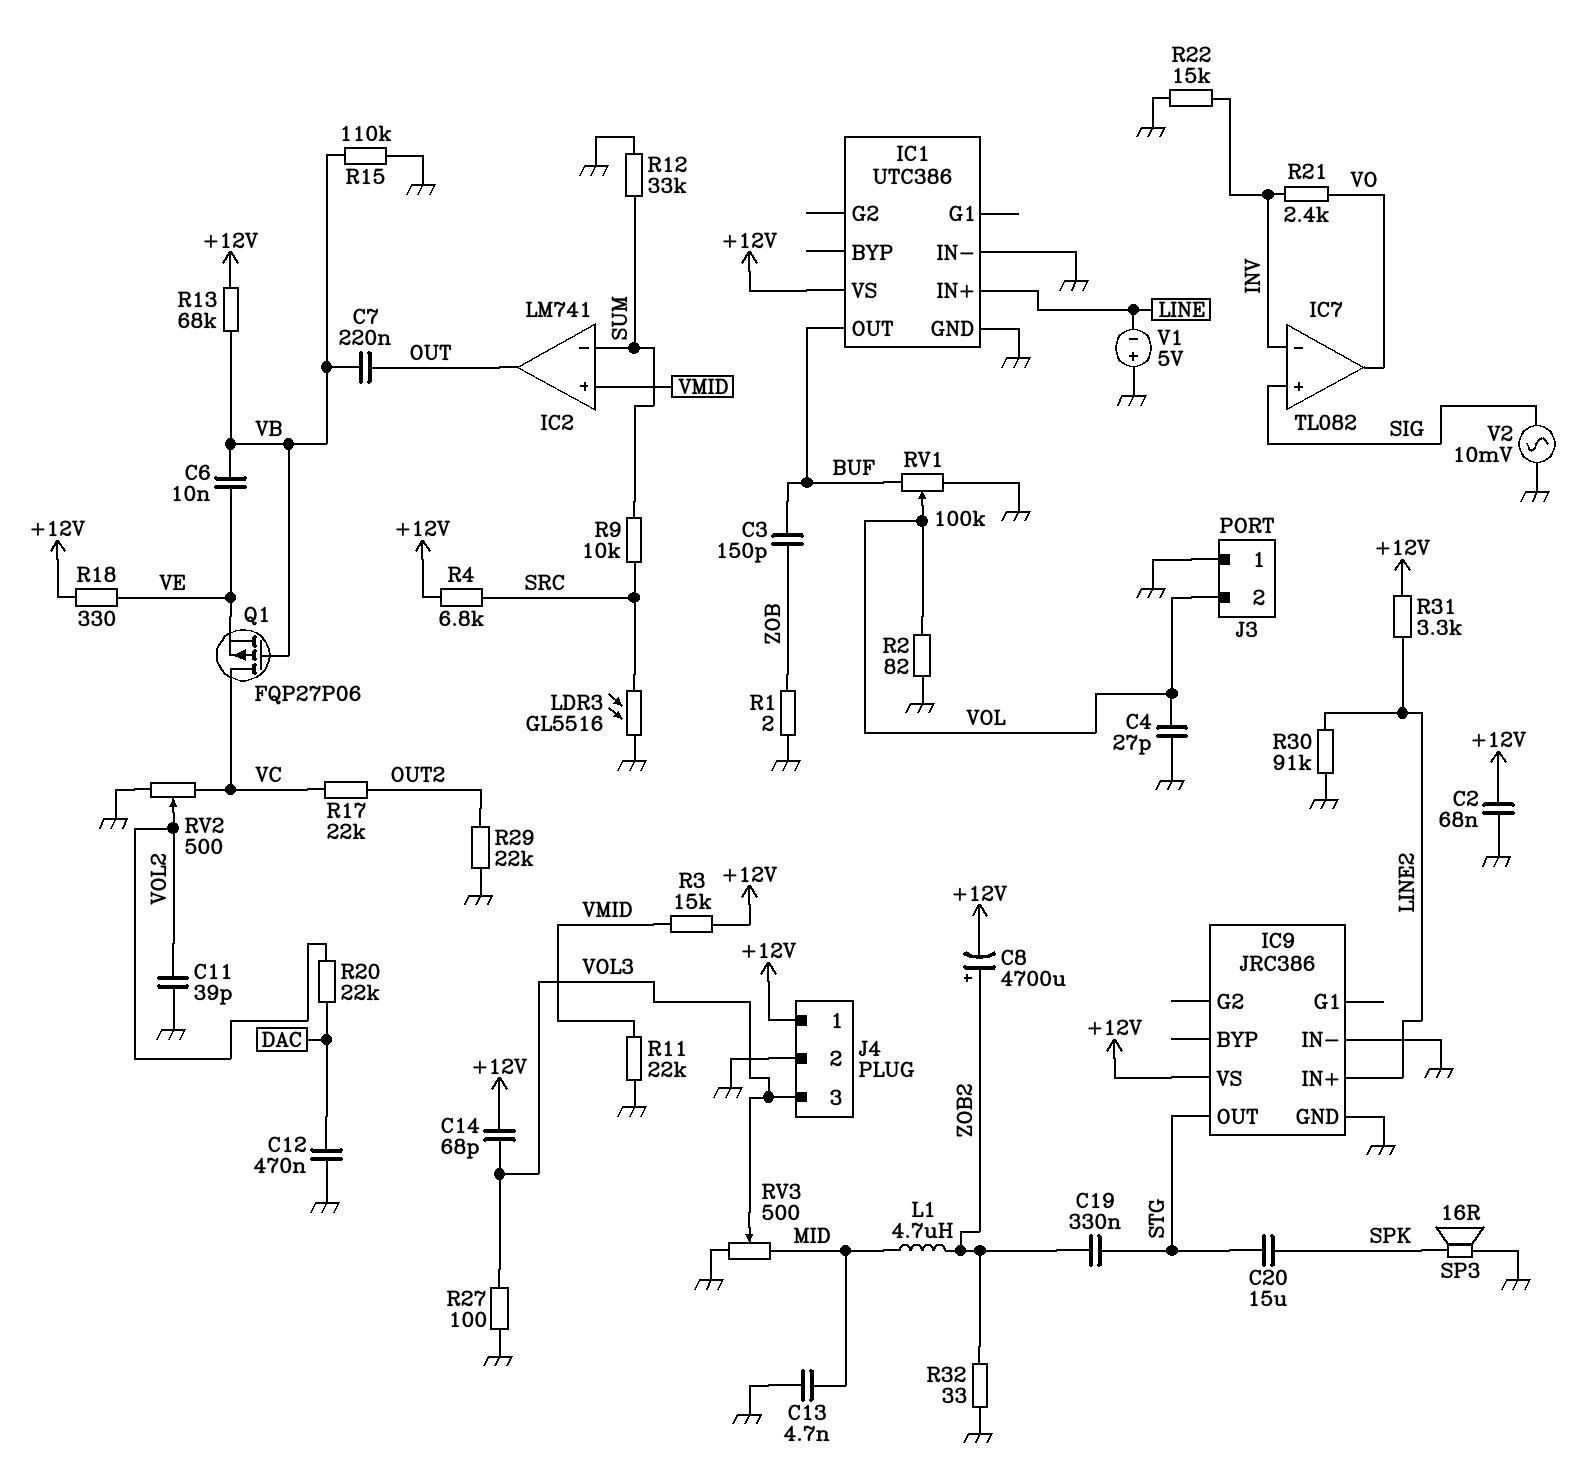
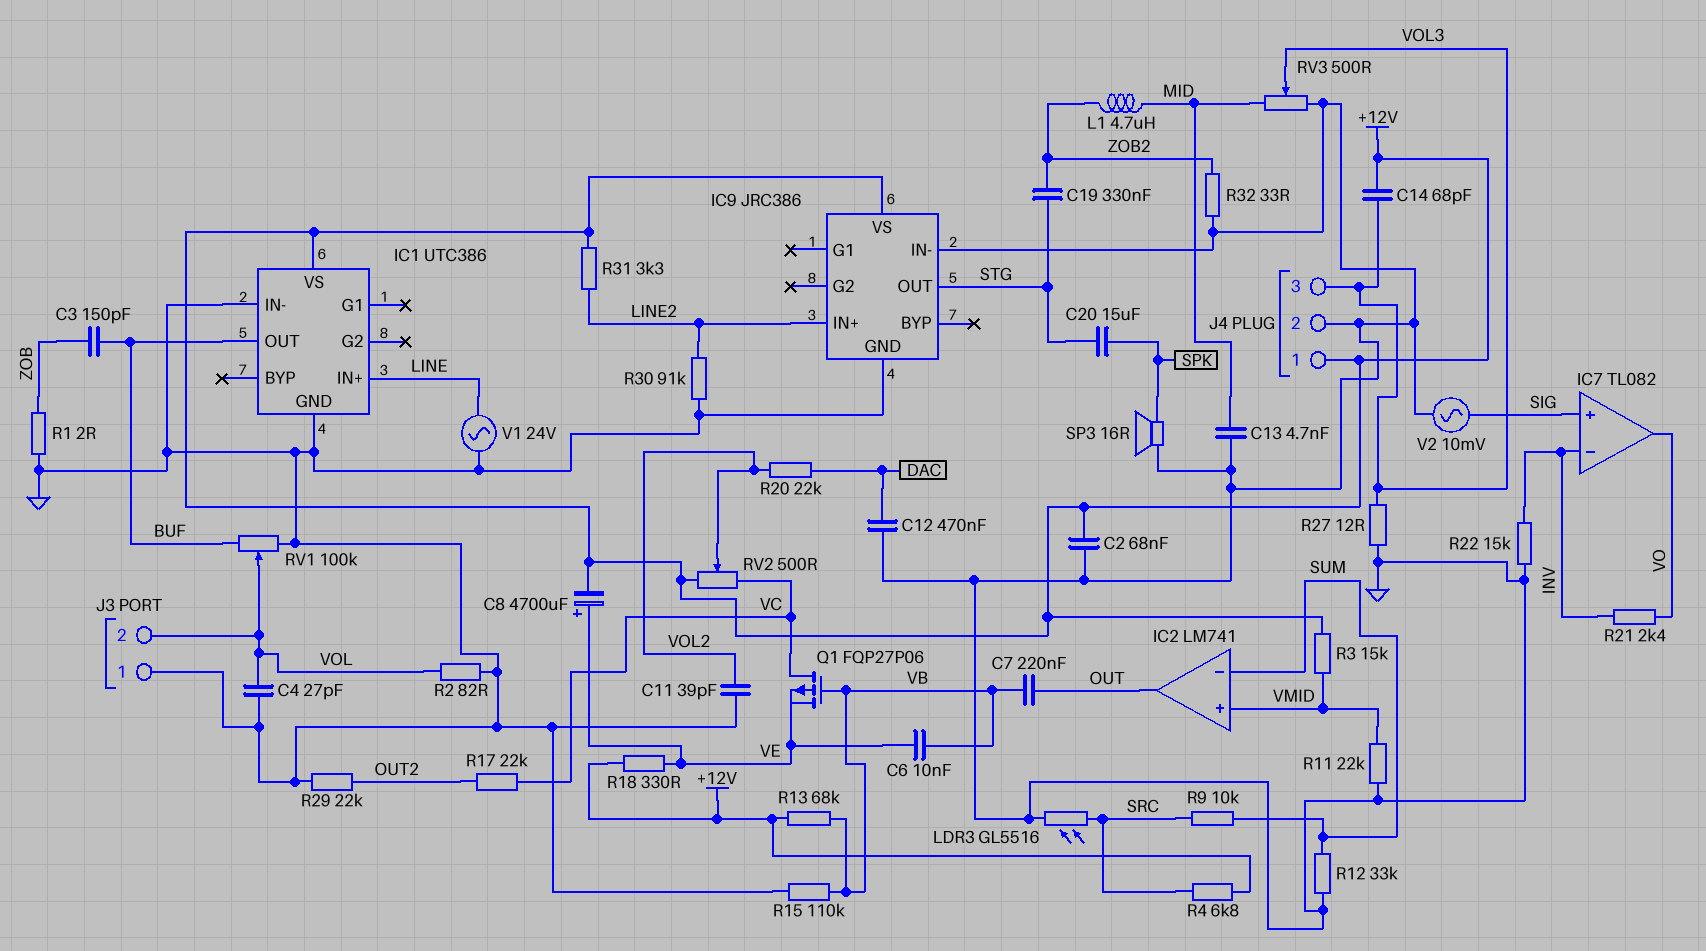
C8: 4700uF (plus ZOB2, minus +12V) -> 4700uF (plus VE, minus +12V)
R27: 100 (GND, VOL3) -> 12 (GND, VOL3)
RV2: 500 (GND, VC, wiper VOL2) -> 500 (+12V, VC, wiper VOL2)
V1: 5V (plus GND, minus LINE) -> AC 24V (GND, LINE)

